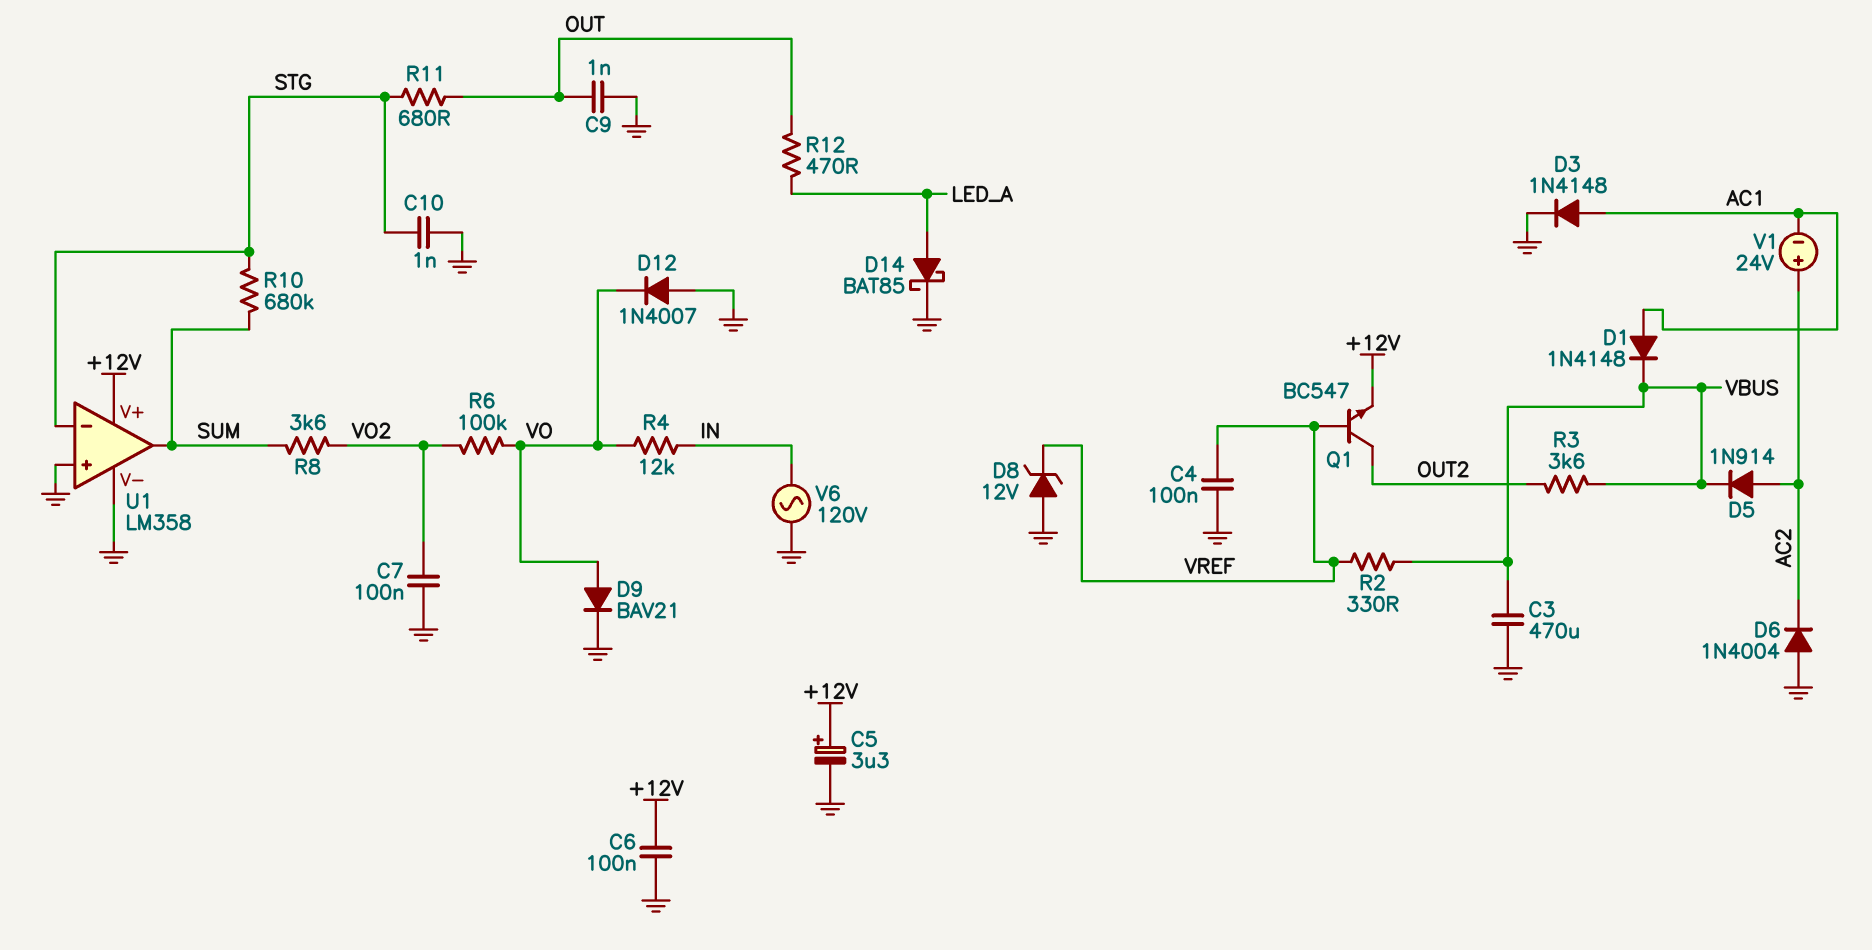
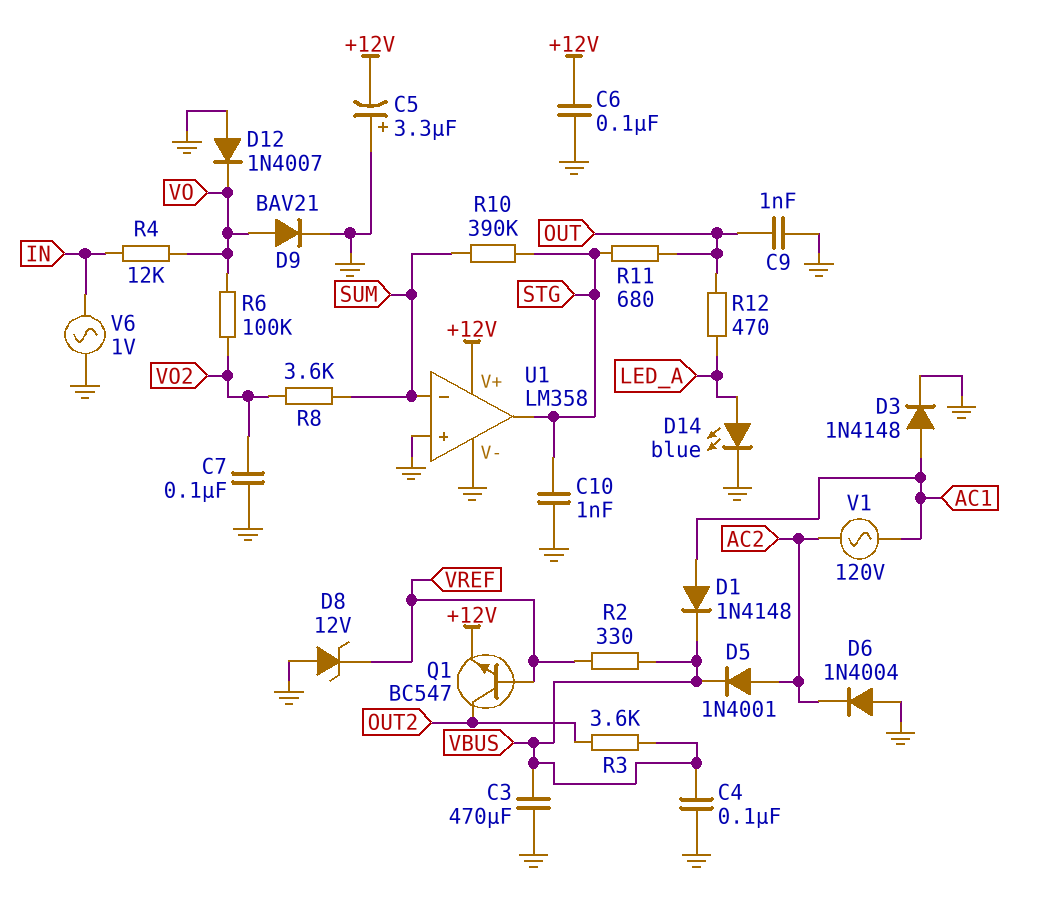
C4: 100nF (GND, VREF) -> 100nF (GND, VBUS)
C5: 3.3uF (plus +12V, minus GND) -> 3.3uF (plus GND, minus +12V)
D5: diode 1N914 (A AC2, K VBUS) -> diode 1N4001 (A AC2, K VBUS)
D14: schottky BAT85 (A LED_A, K GND) -> LED blue (A LED_A, K GND)
R10: 680k (STG, SUM) -> 390k (STG, SUM)
U1 pin in-: STG -> SUM
U1 pin out: SUM -> STG
V1: 24V (plus AC2, minus AC1) -> AC 120V (AC1, AC2)
V6: AC 120V (GND, IN) -> AC 1V (GND, IN)

